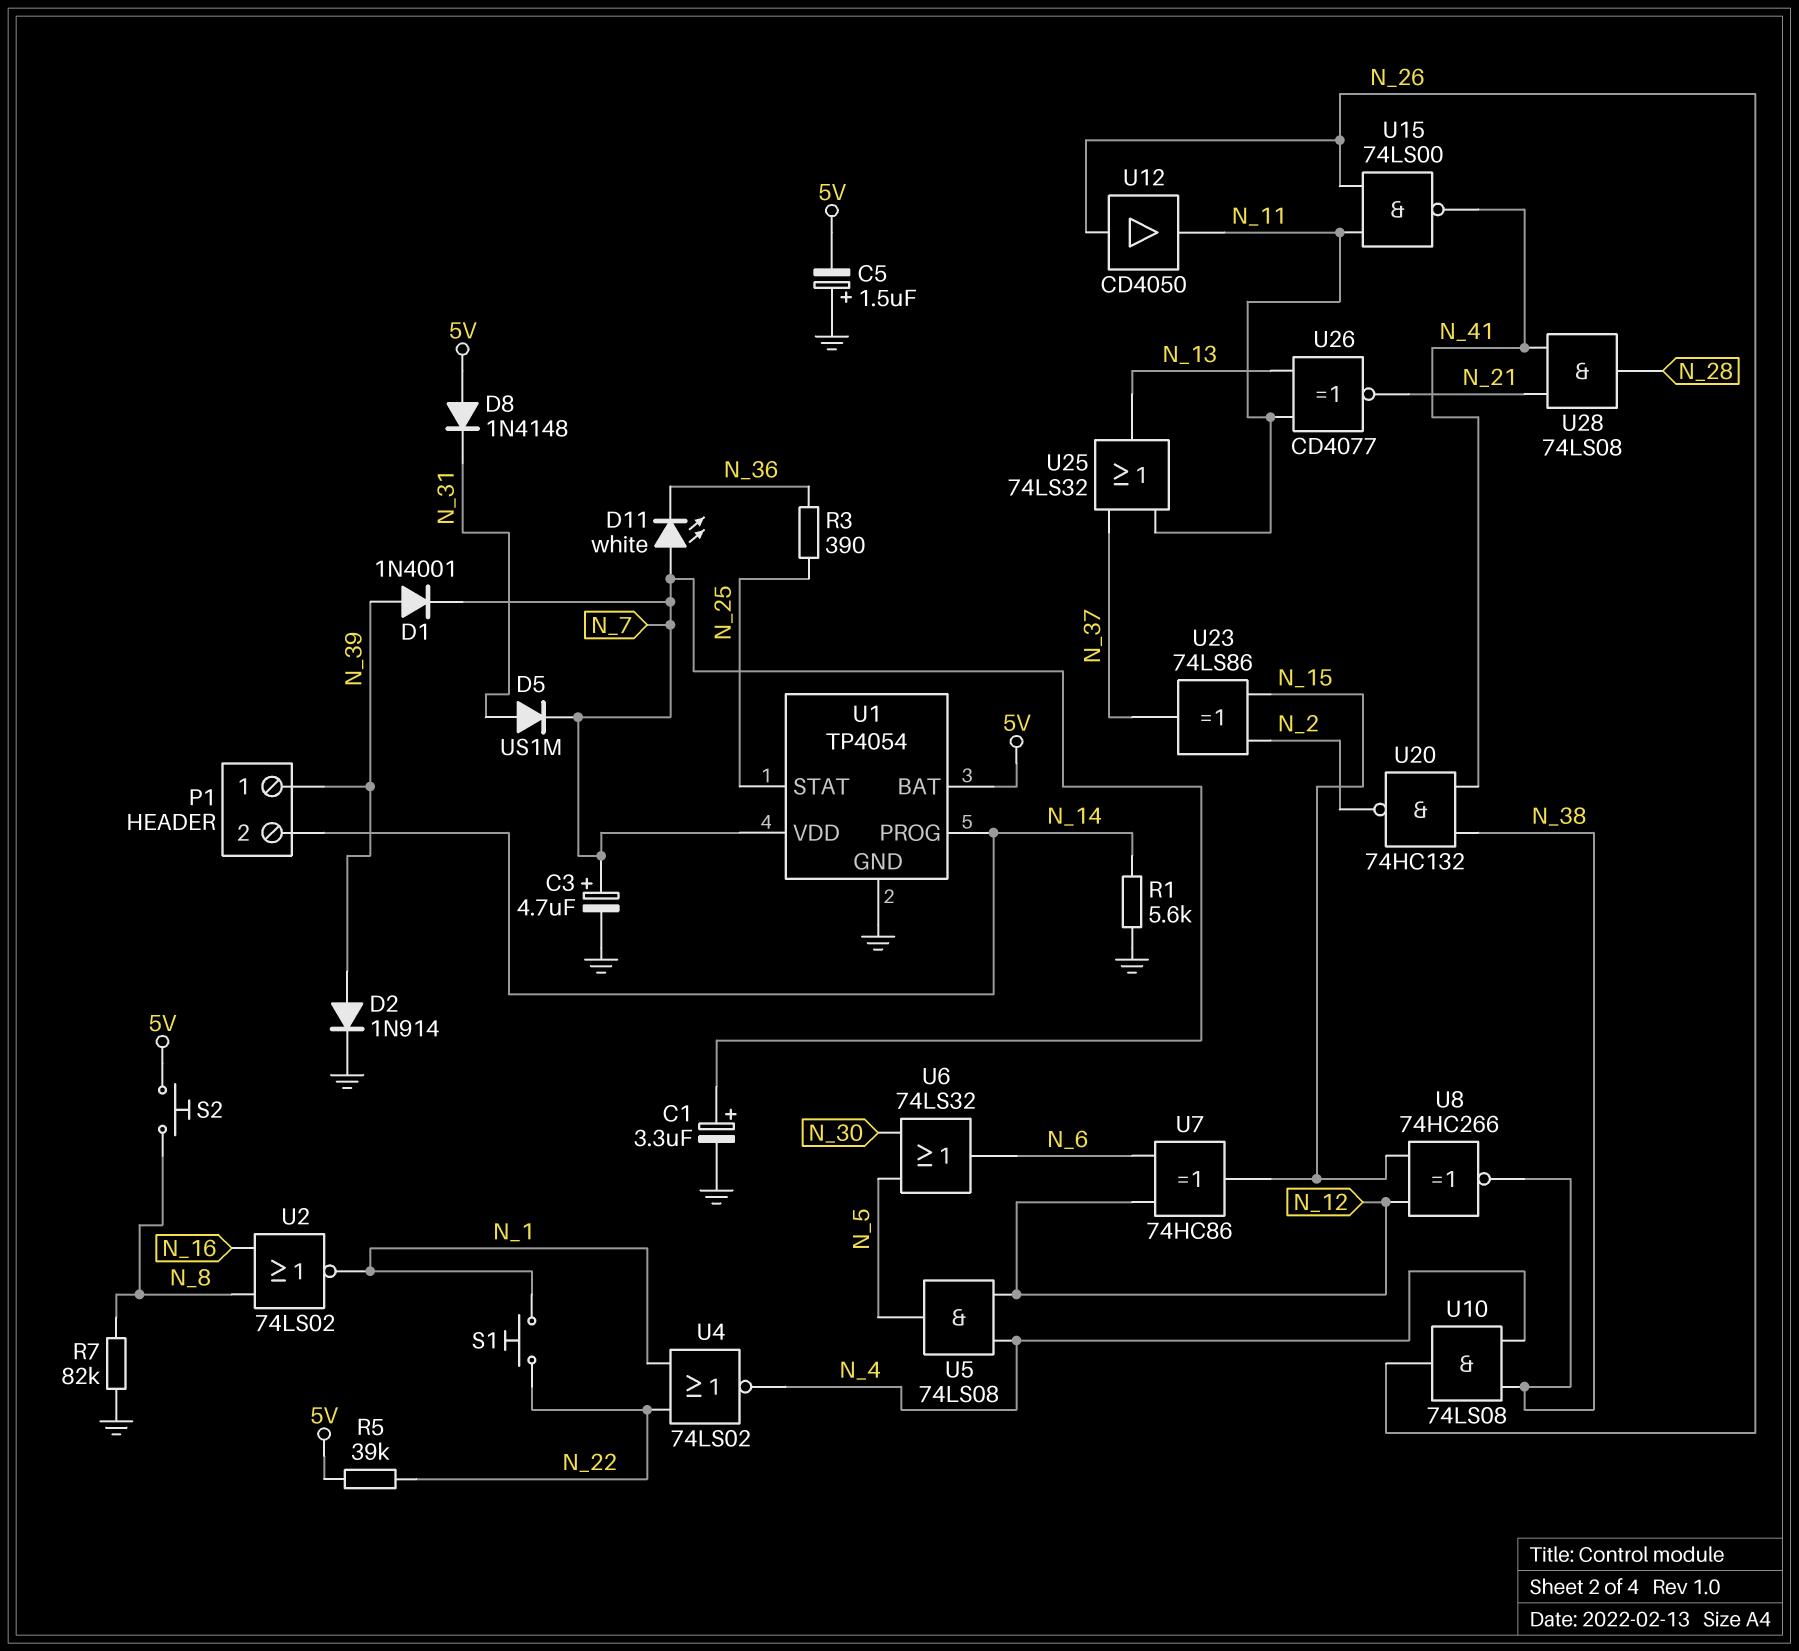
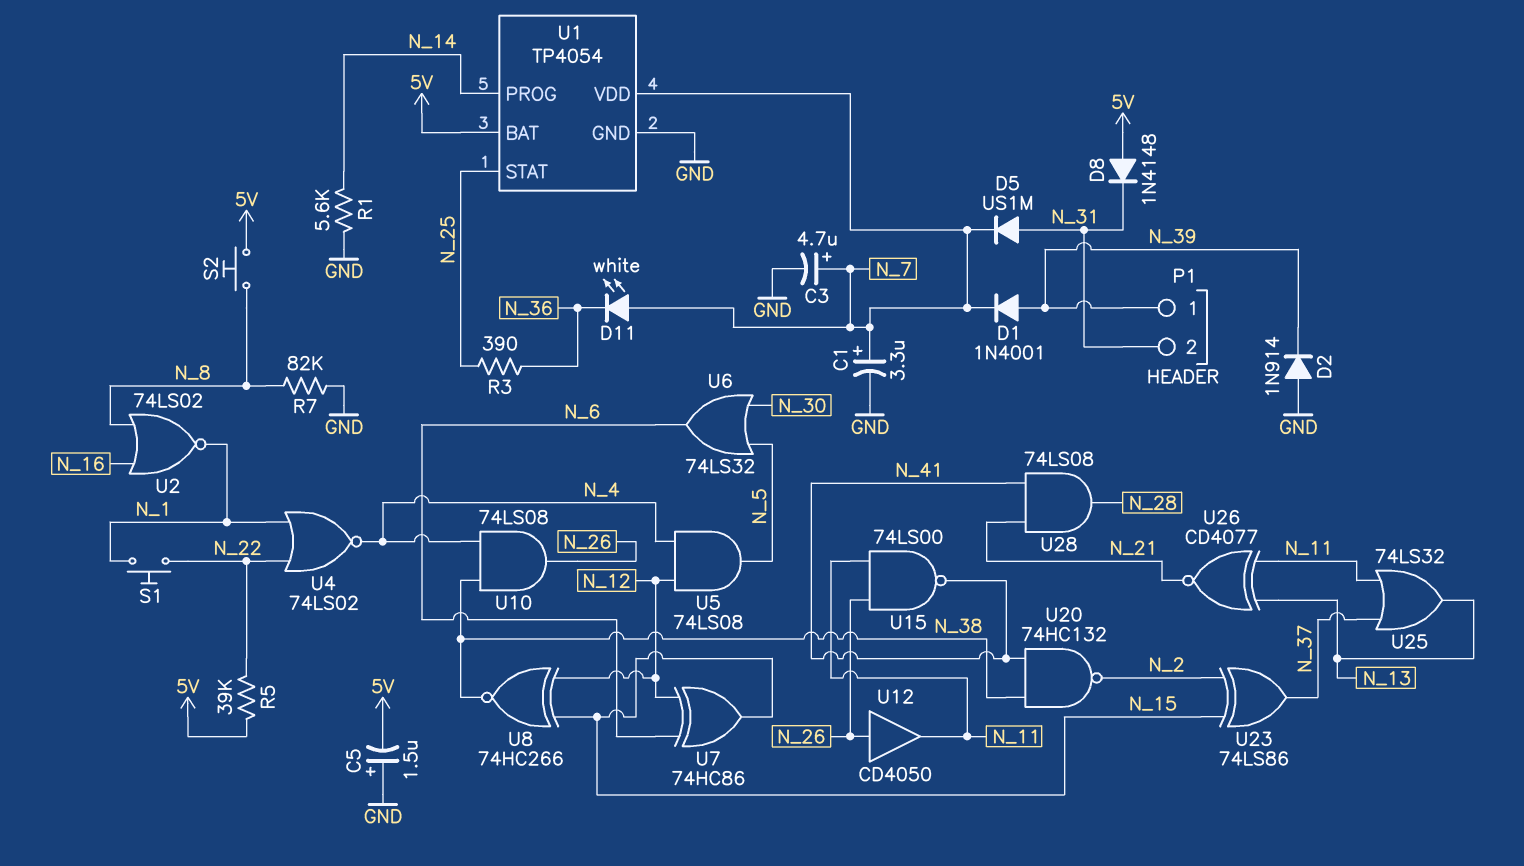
D2: diode 1N914 (A N_39, K GND) -> diode 1N914 (A GND, K N_39)
P1 pin 2: N_14 -> N_31

